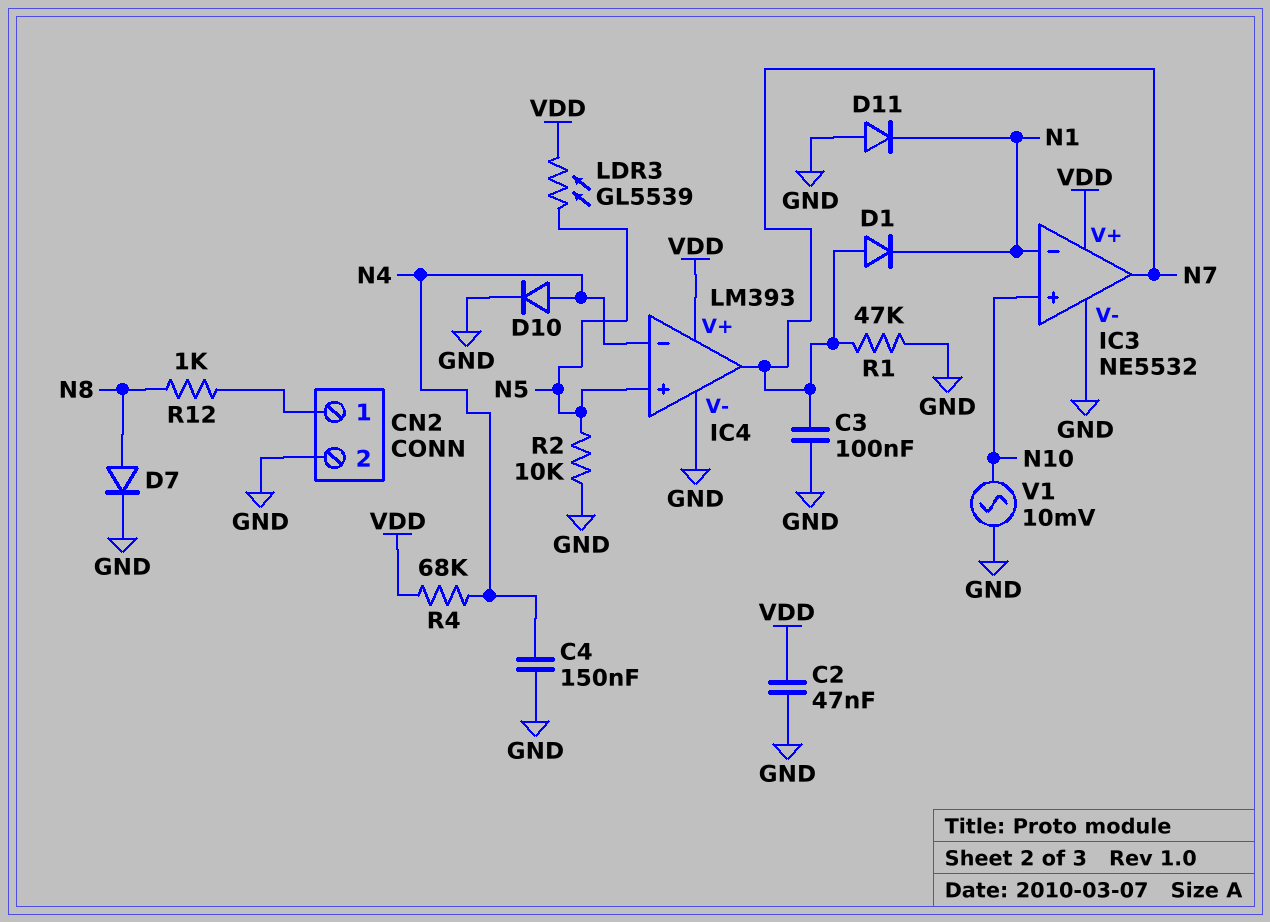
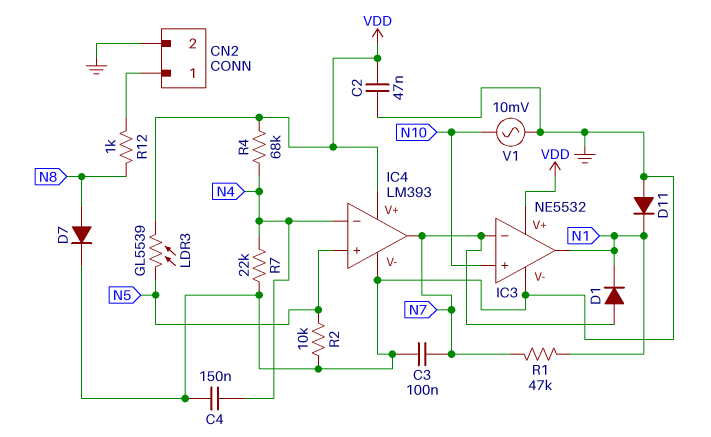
D10: diode (A N4, K GND) -> none
IC3 pin in-: N1 -> N7
IC3 pin out: N7 -> N1
R1: 47k (GND, N7) -> 47k (N1, N7)
R7: none -> 22k (GND, N4)

